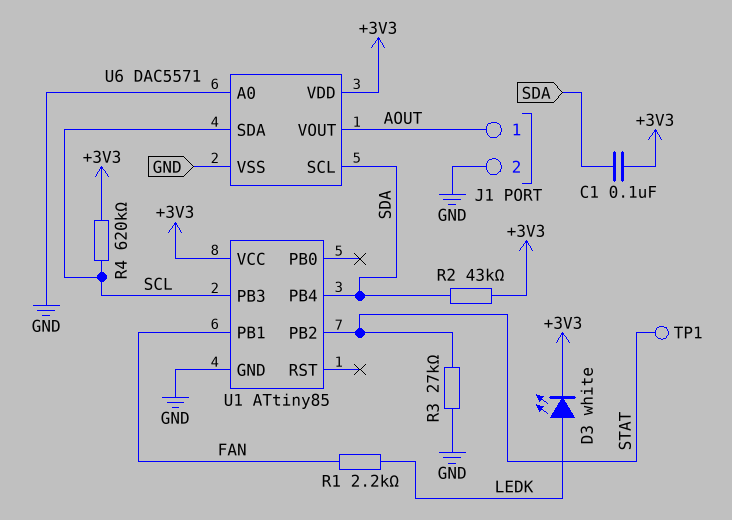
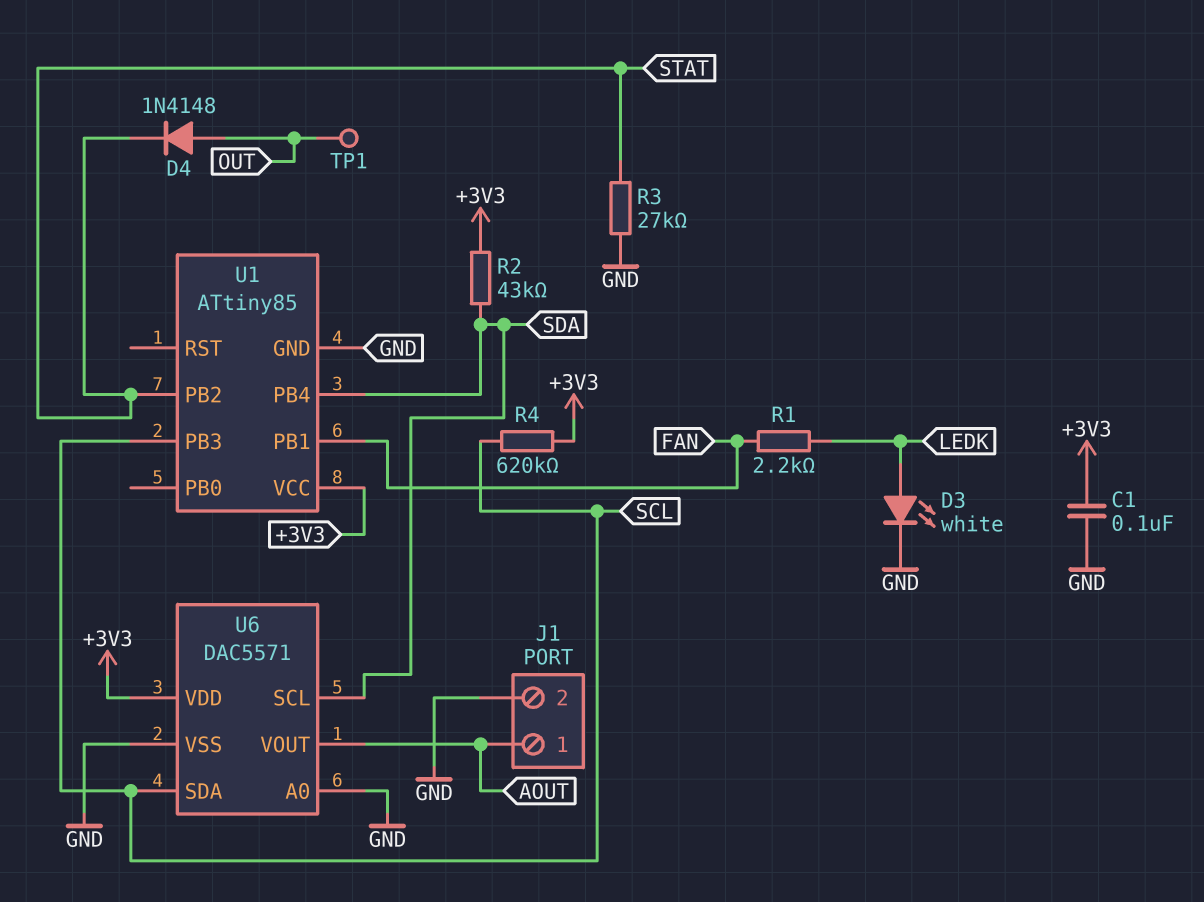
C1: 100nF (+3V3, SDA) -> 100nF (+3V3, GND)
D3: LED white (A LEDK, K +3V3) -> LED white (A LEDK, K GND)
D4: none -> diode 1N4148 (A OUT, K STAT)
TP1: test point (STAT) -> test point (OUT)

